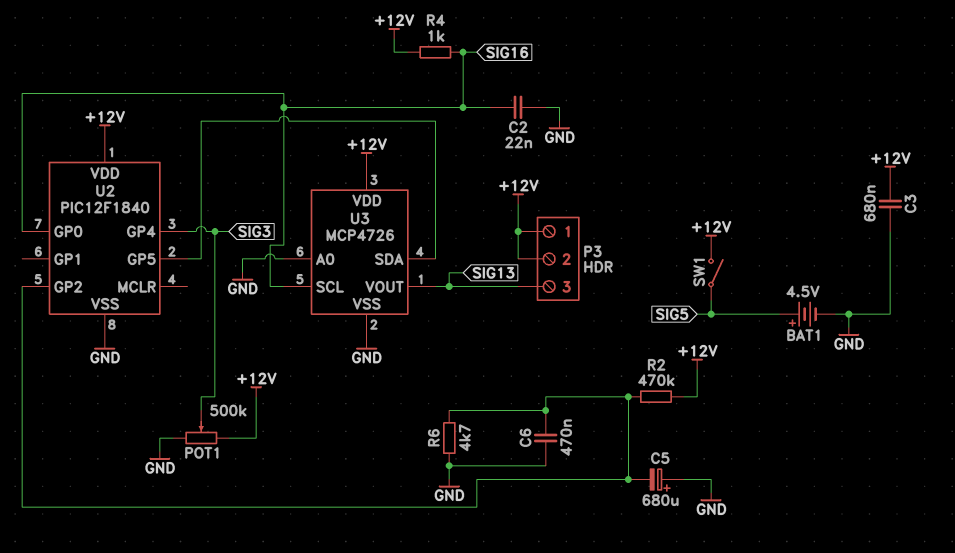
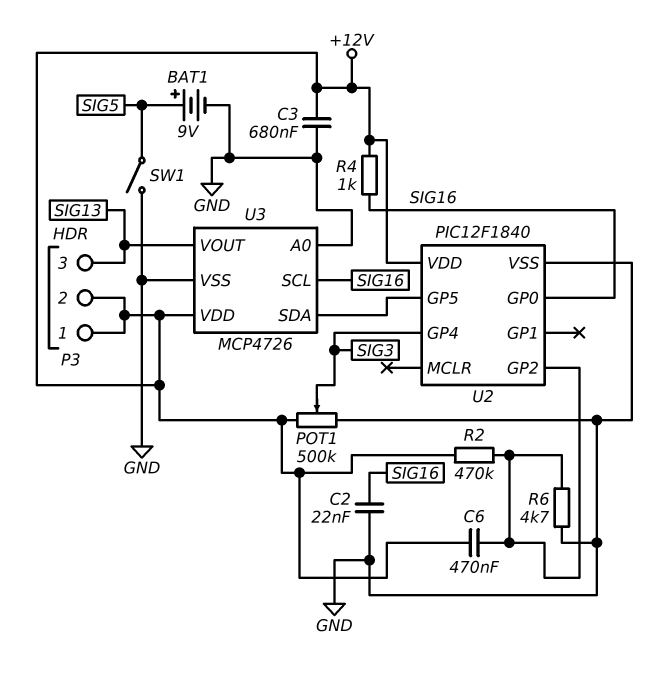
BAT1: 4.5V (plus SIG5, minus GND) -> 9V (plus SIG5, minus GND)
C5: 680uF (plus GND, minus U2/GP2) -> none
C6: 470nF (GND, U2/GP2) -> 470nF (+12V, U2/GP2)
SW1: switch (+12V, SIG5) -> switch (GND, SIG5)

